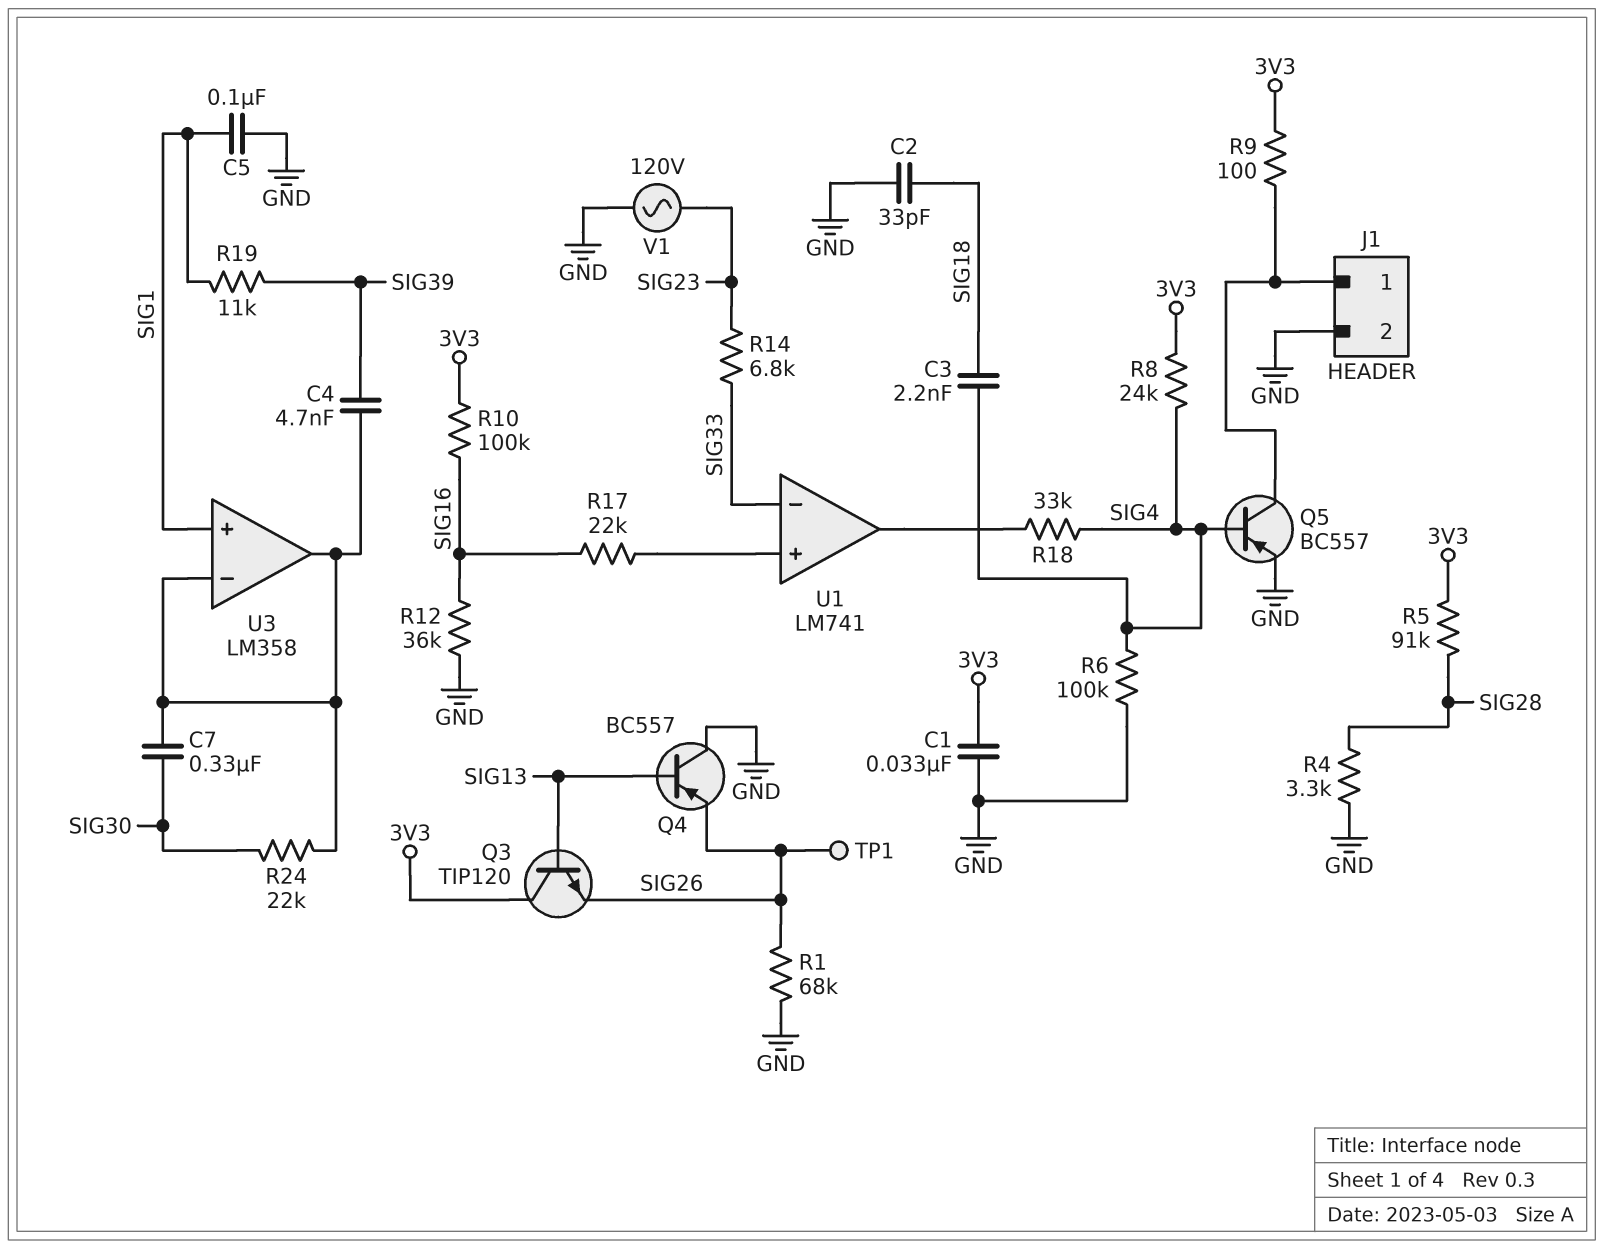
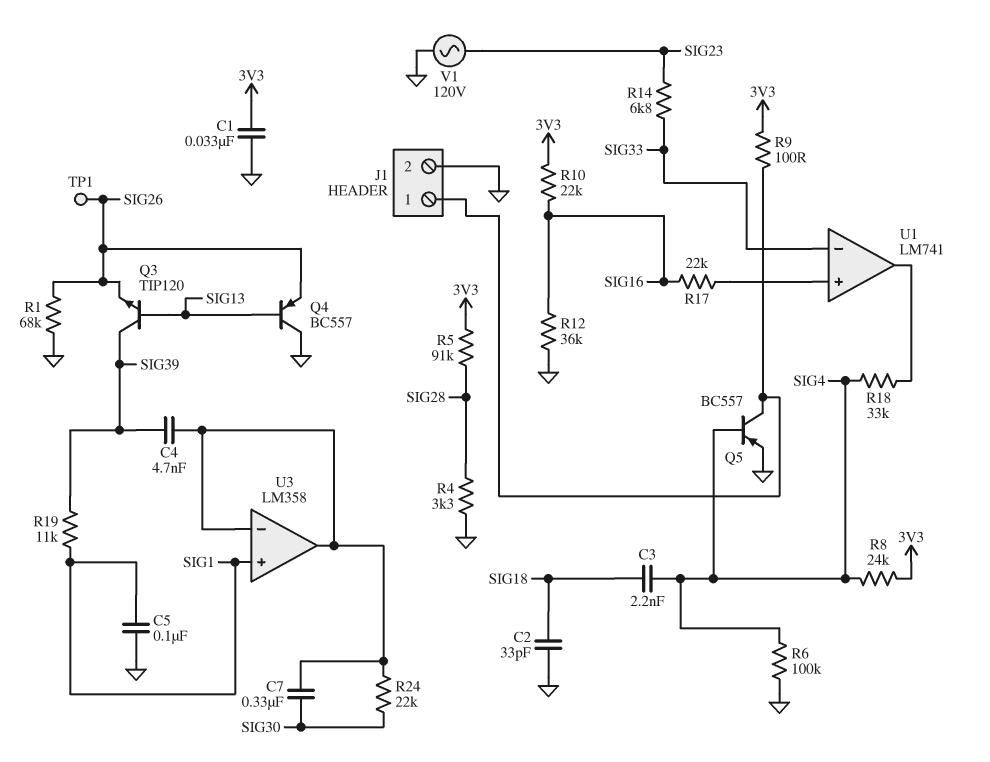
Q3: NPN TIP120 (B SIG13, C 3V3, E SIG26) -> NPN TIP120 (B SIG13, C SIG39, E SIG26)
R10: 100k (3V3, SIG16) -> 22k (3V3, SIG16)

